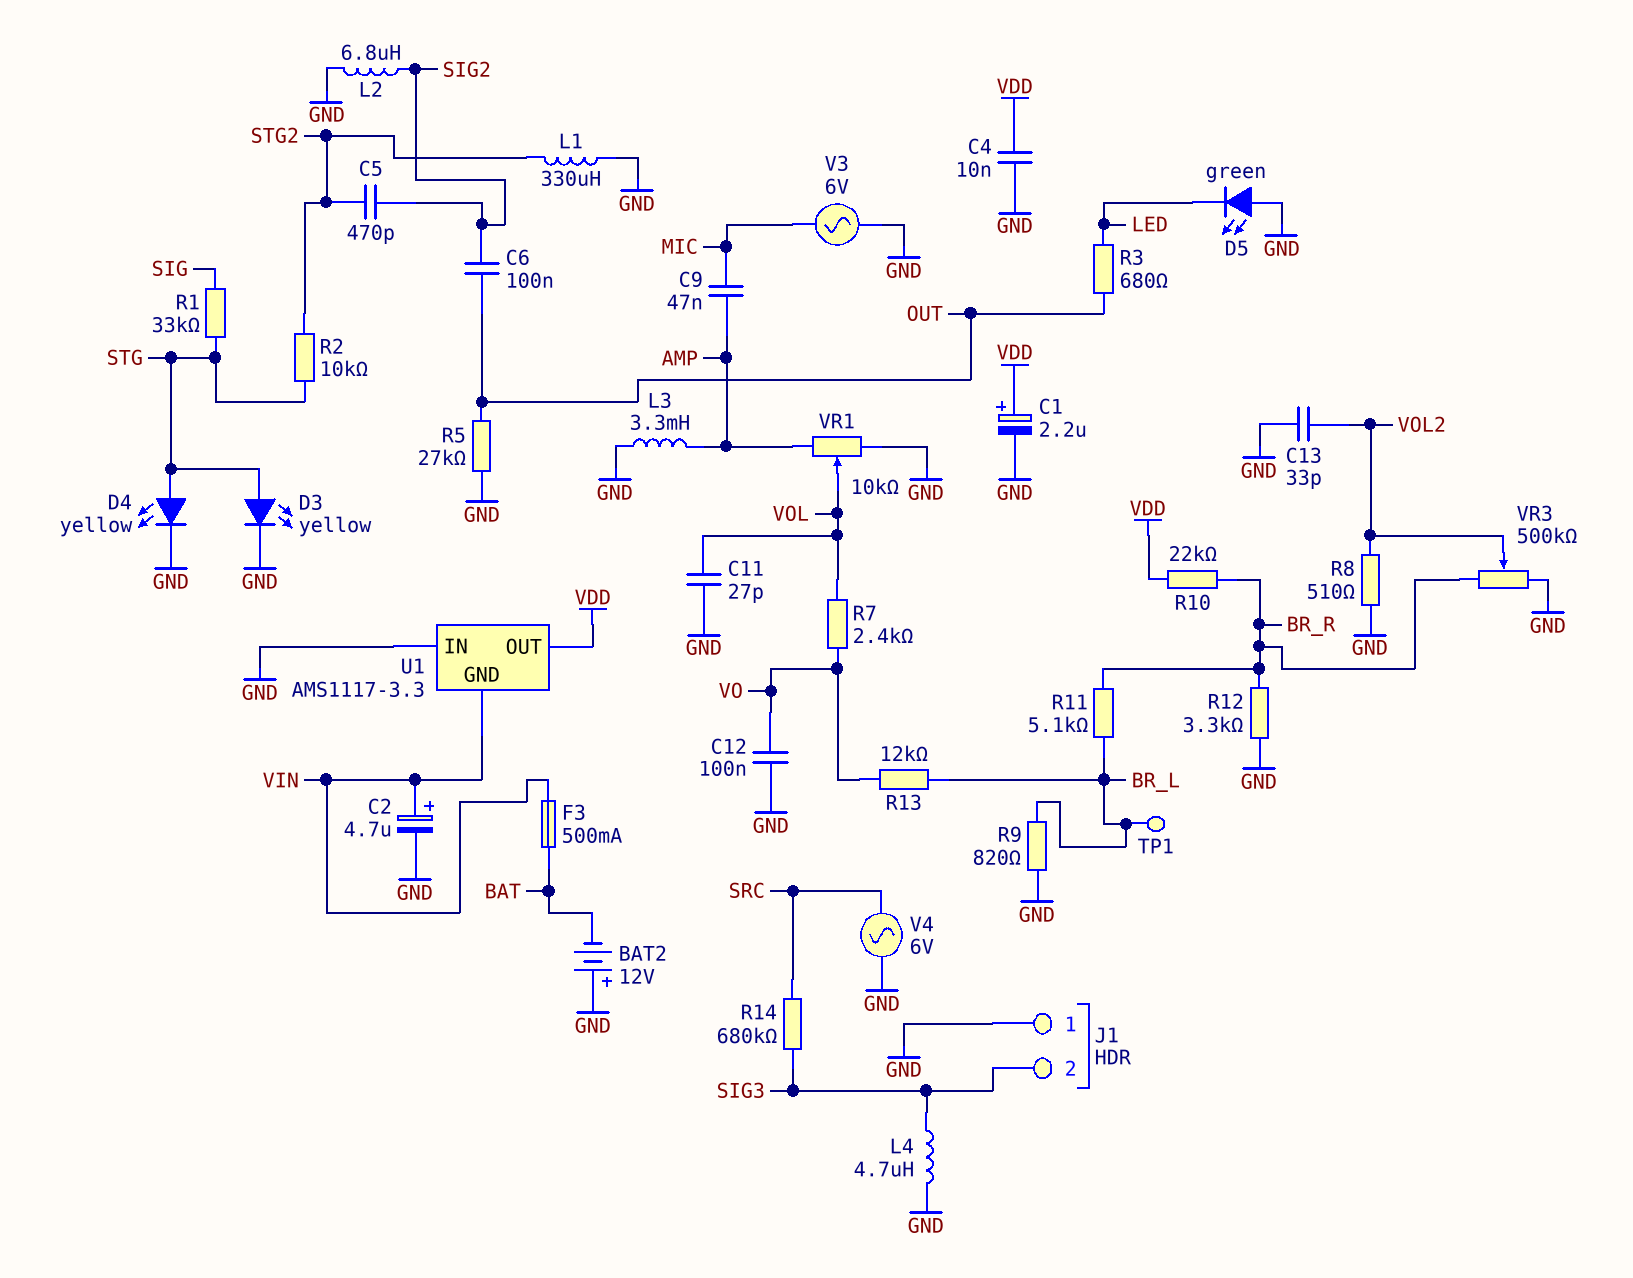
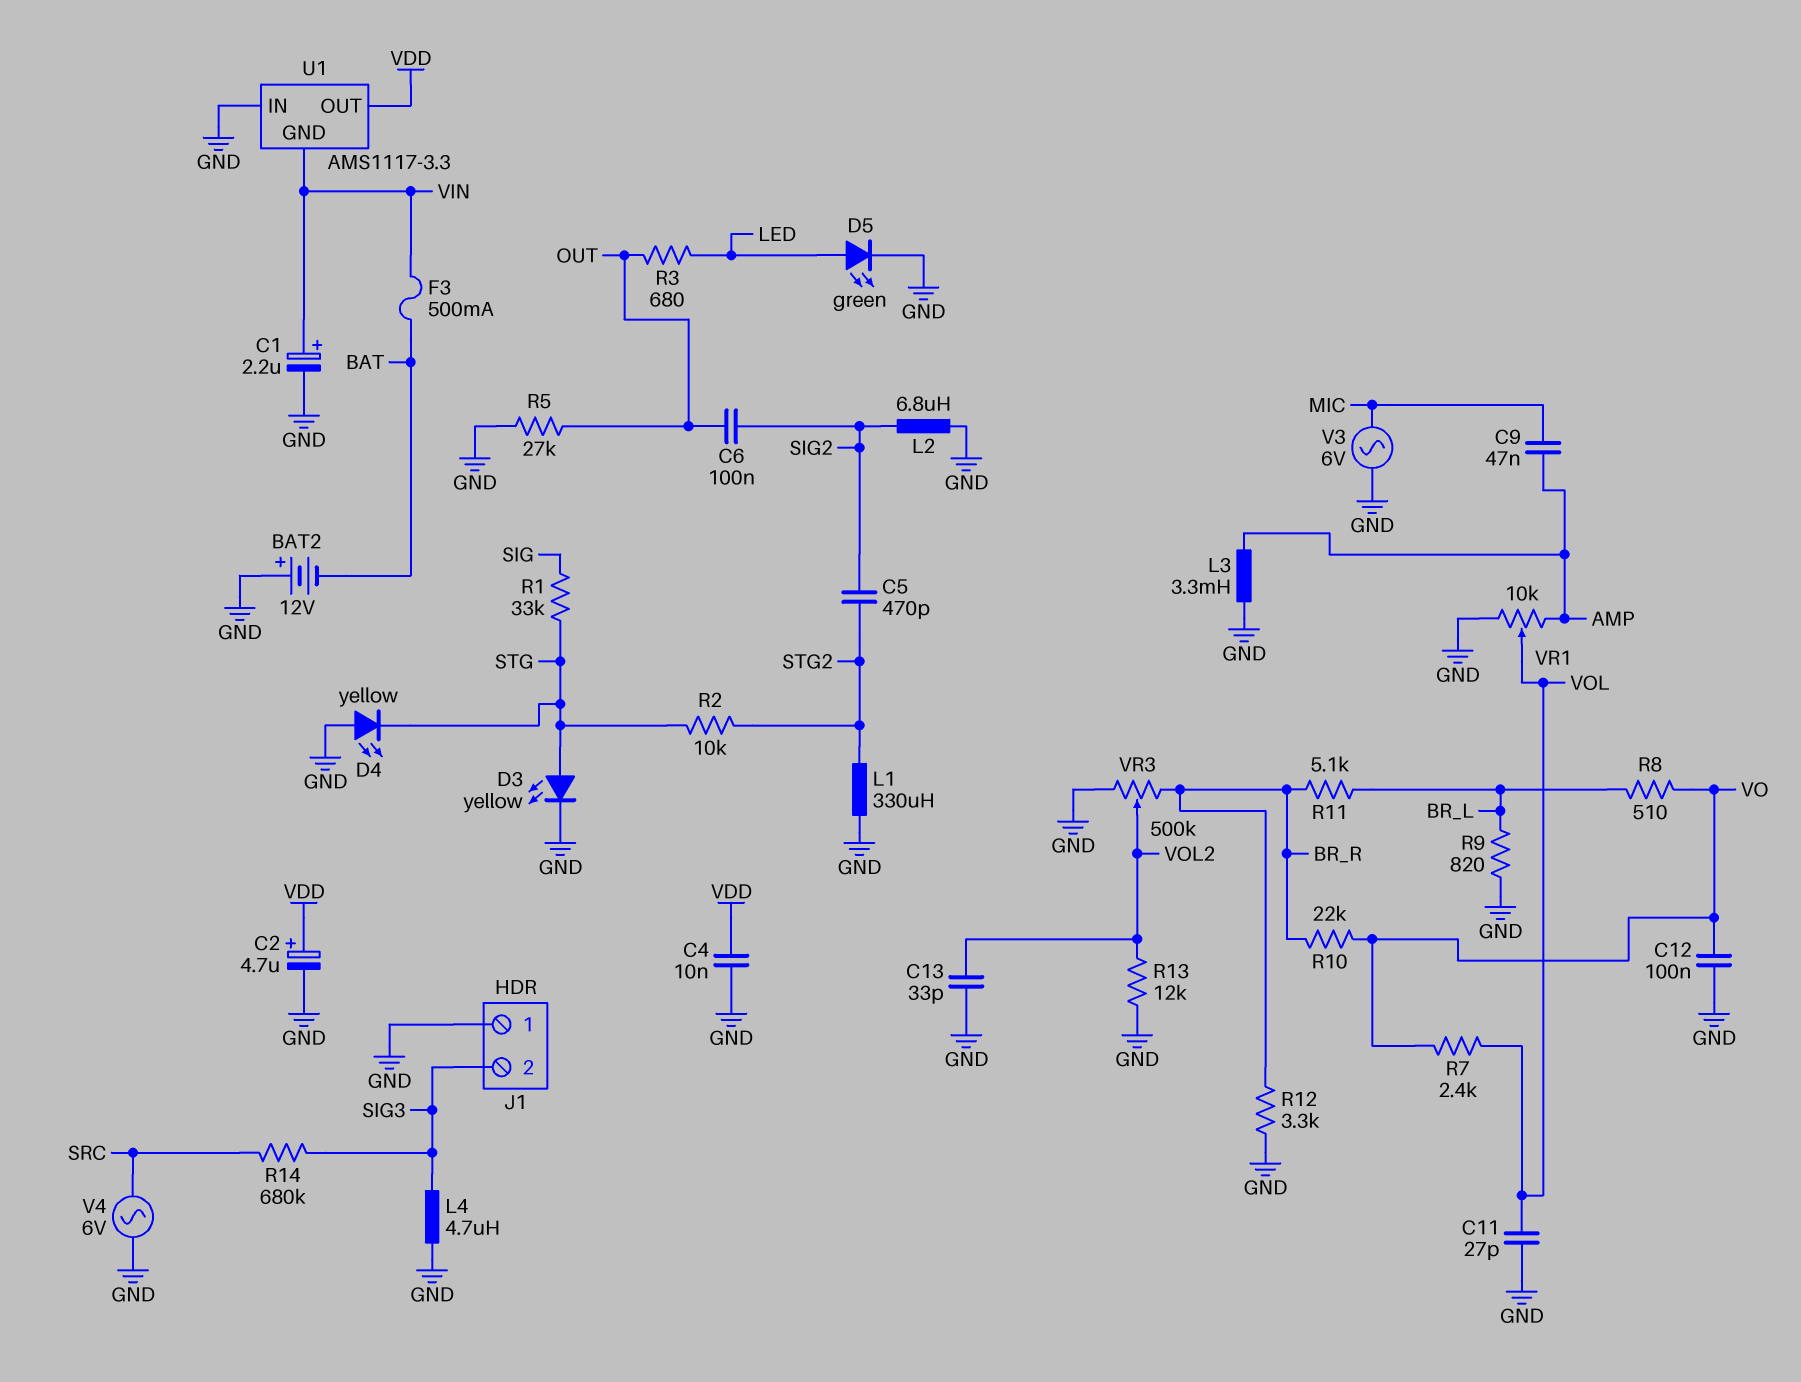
C1: 2.2uF (plus VDD, minus GND) -> 2.2uF (plus VIN, minus GND)
C2: 4.7uF (plus VIN, minus GND) -> 4.7uF (plus VDD, minus GND)
D4: LED yellow (A STG, K GND) -> LED yellow (A GND, K STG)
D5: LED green (A GND, K LED) -> LED green (A LED, K GND)
R8: 510 (GND, VOL2) -> 510 (BR_L, VO)
R10: 22k (BR_R, VDD) -> 22k (BR_R, VO)
R13: 12k (BR_L, VO) -> 12k (GND, VOL2)
TP1: test point (BR_L) -> none

